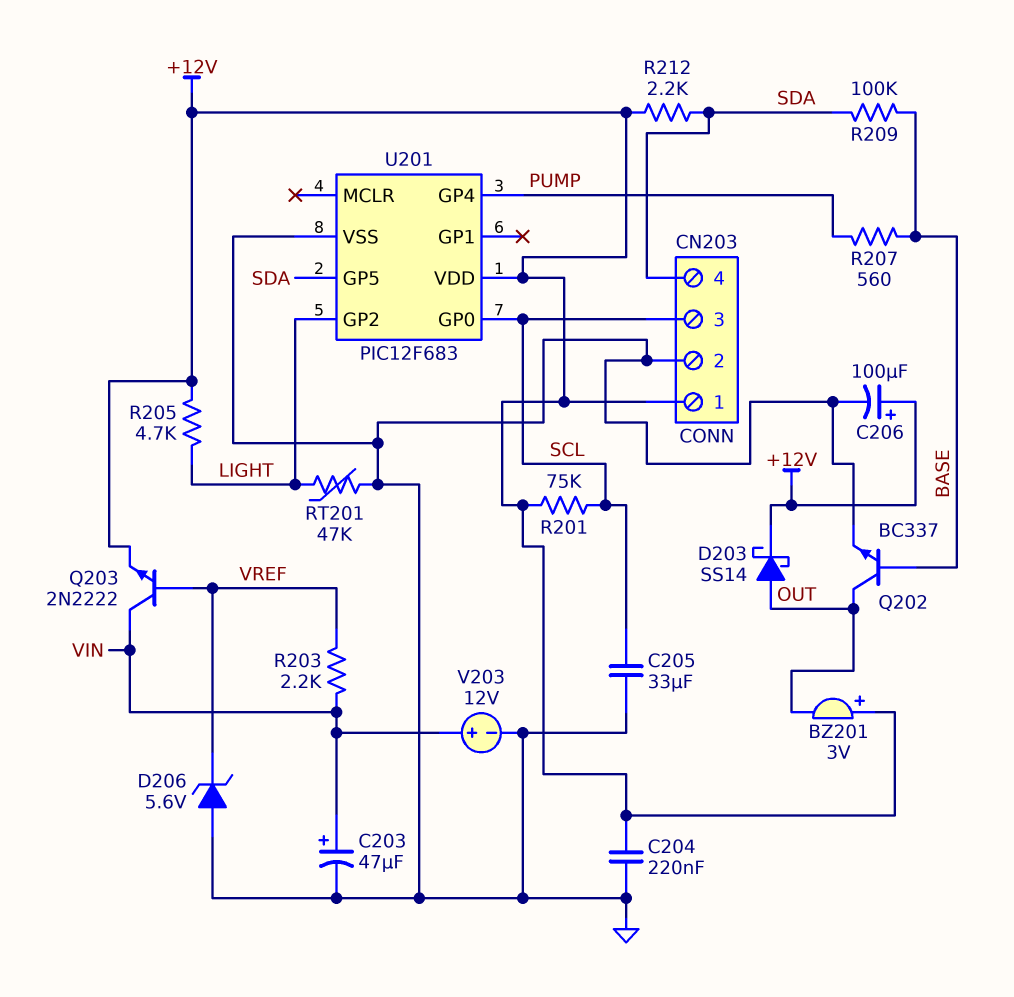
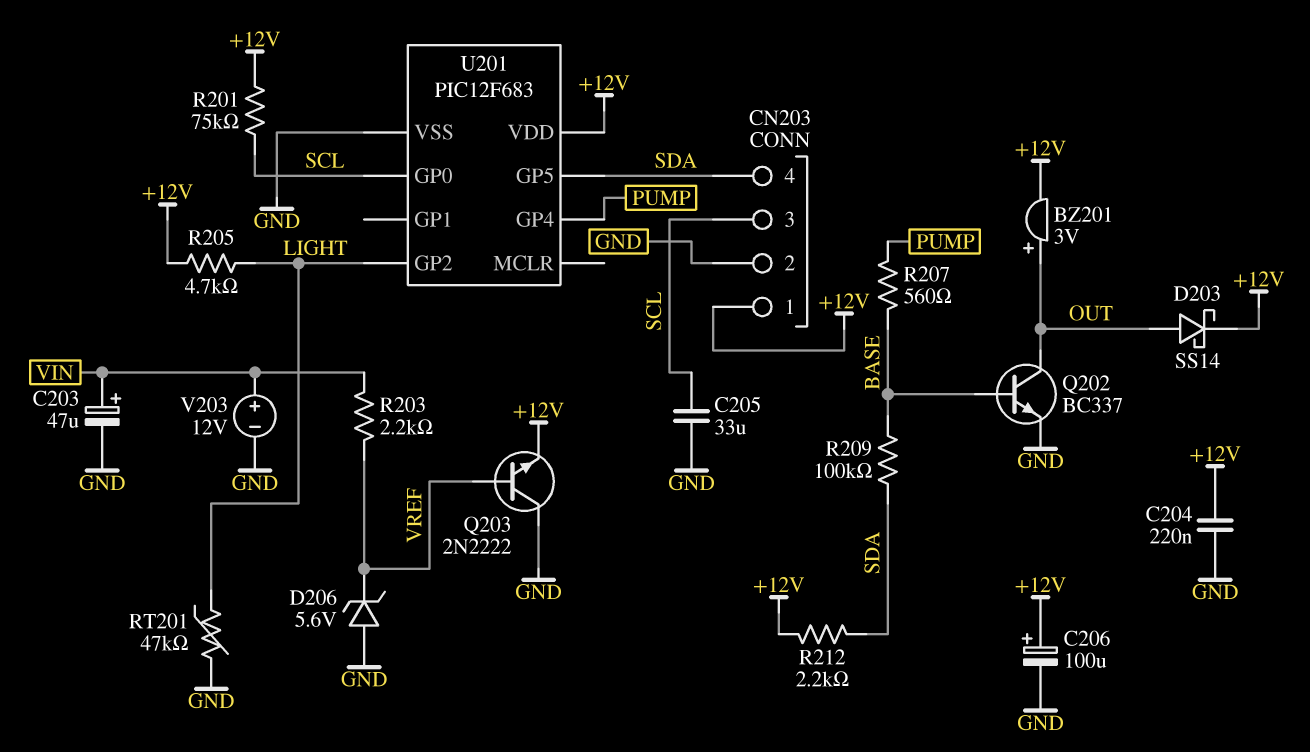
BZ201: buzzer 3V (plus +12V, minus OUT) -> buzzer 3V (plus OUT, minus +12V)
Q203: NPN 2N2222 (B VREF, C VIN, E +12V) -> NPN 2N2222 (B VREF, C GND, E +12V)

